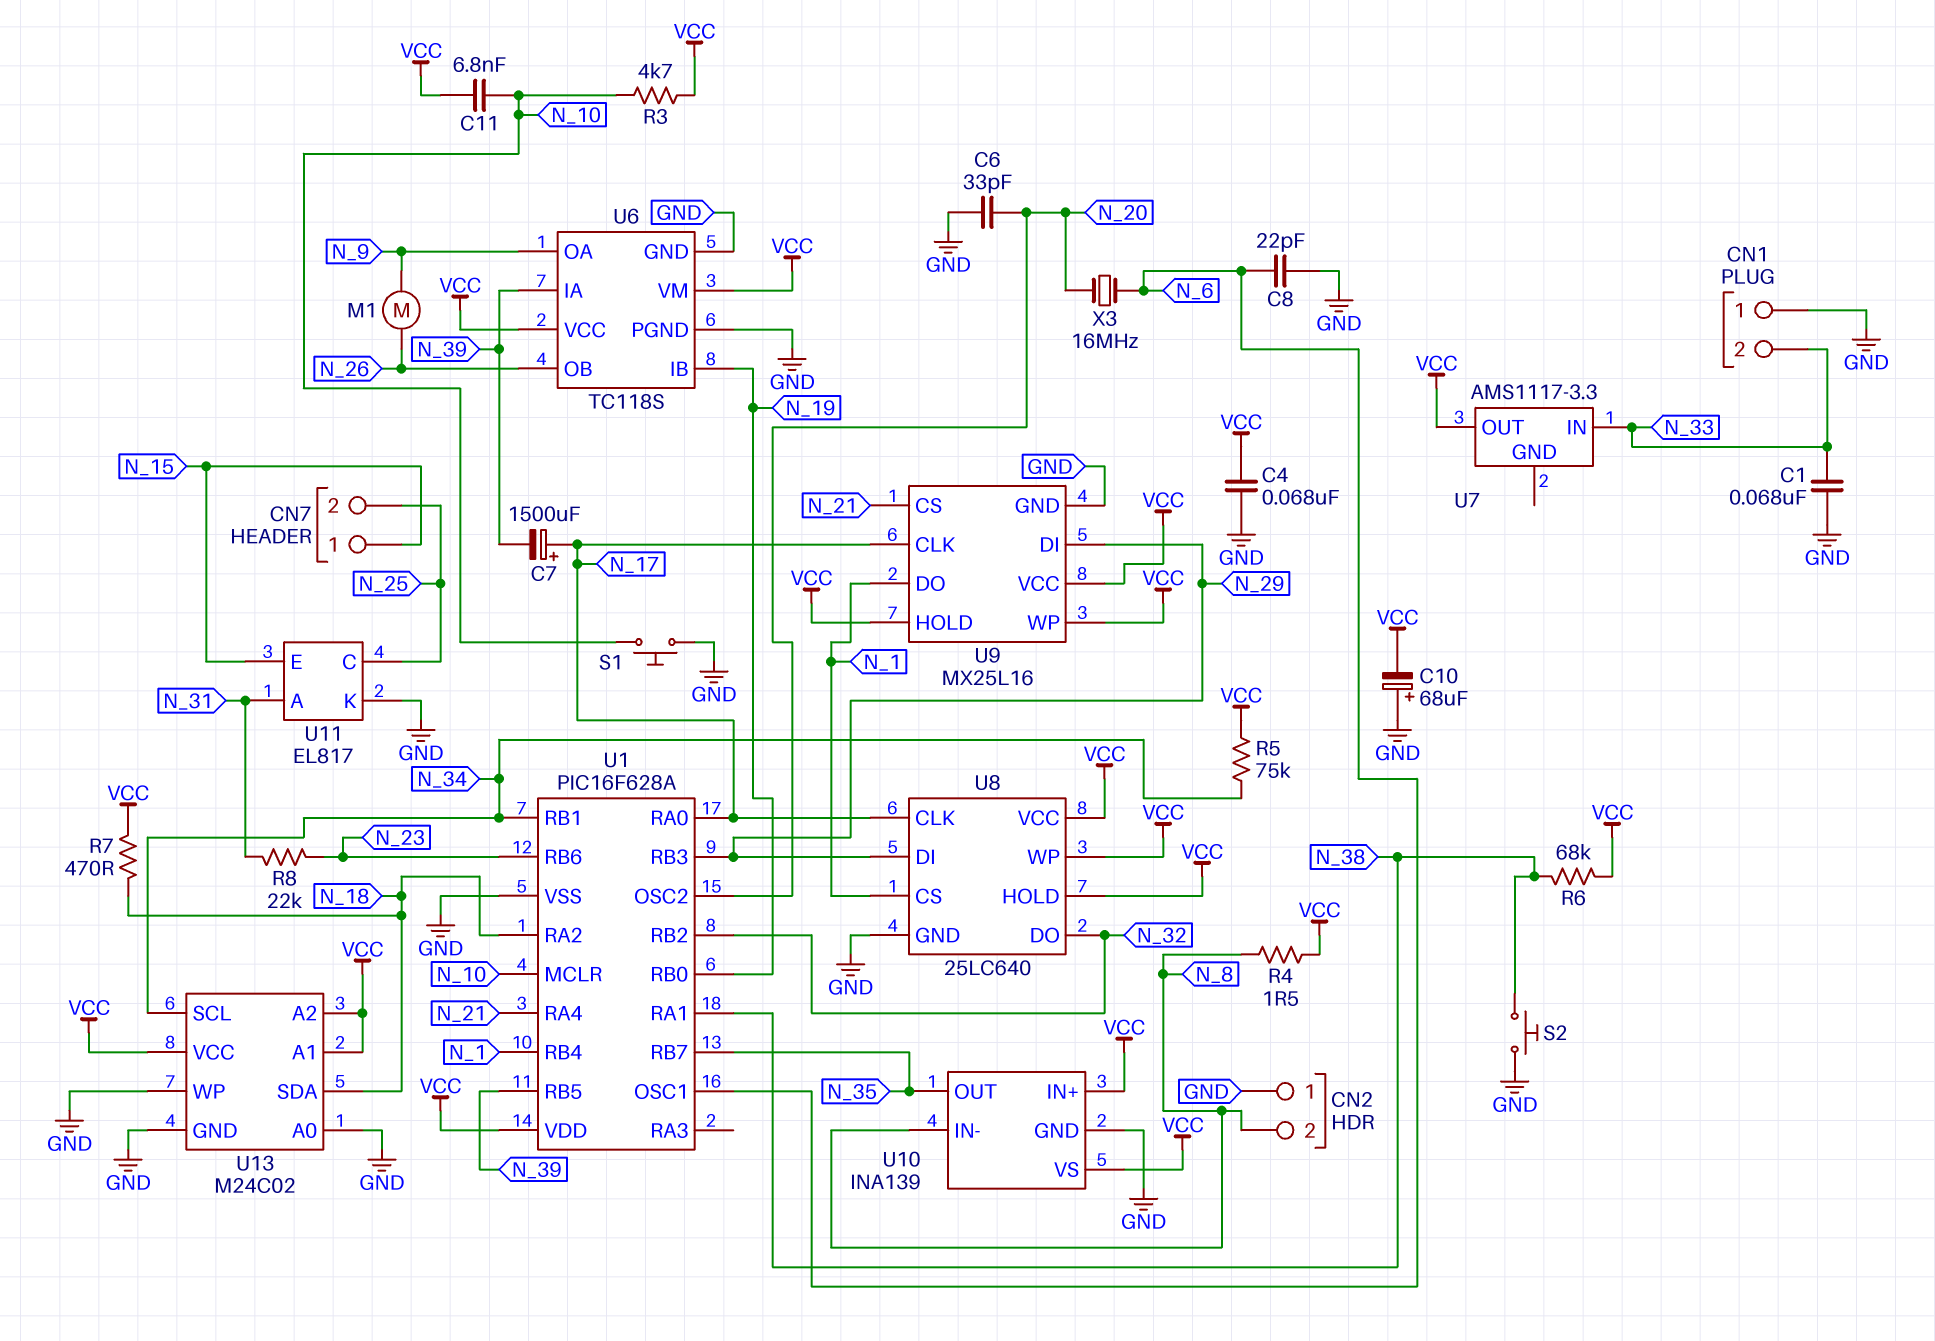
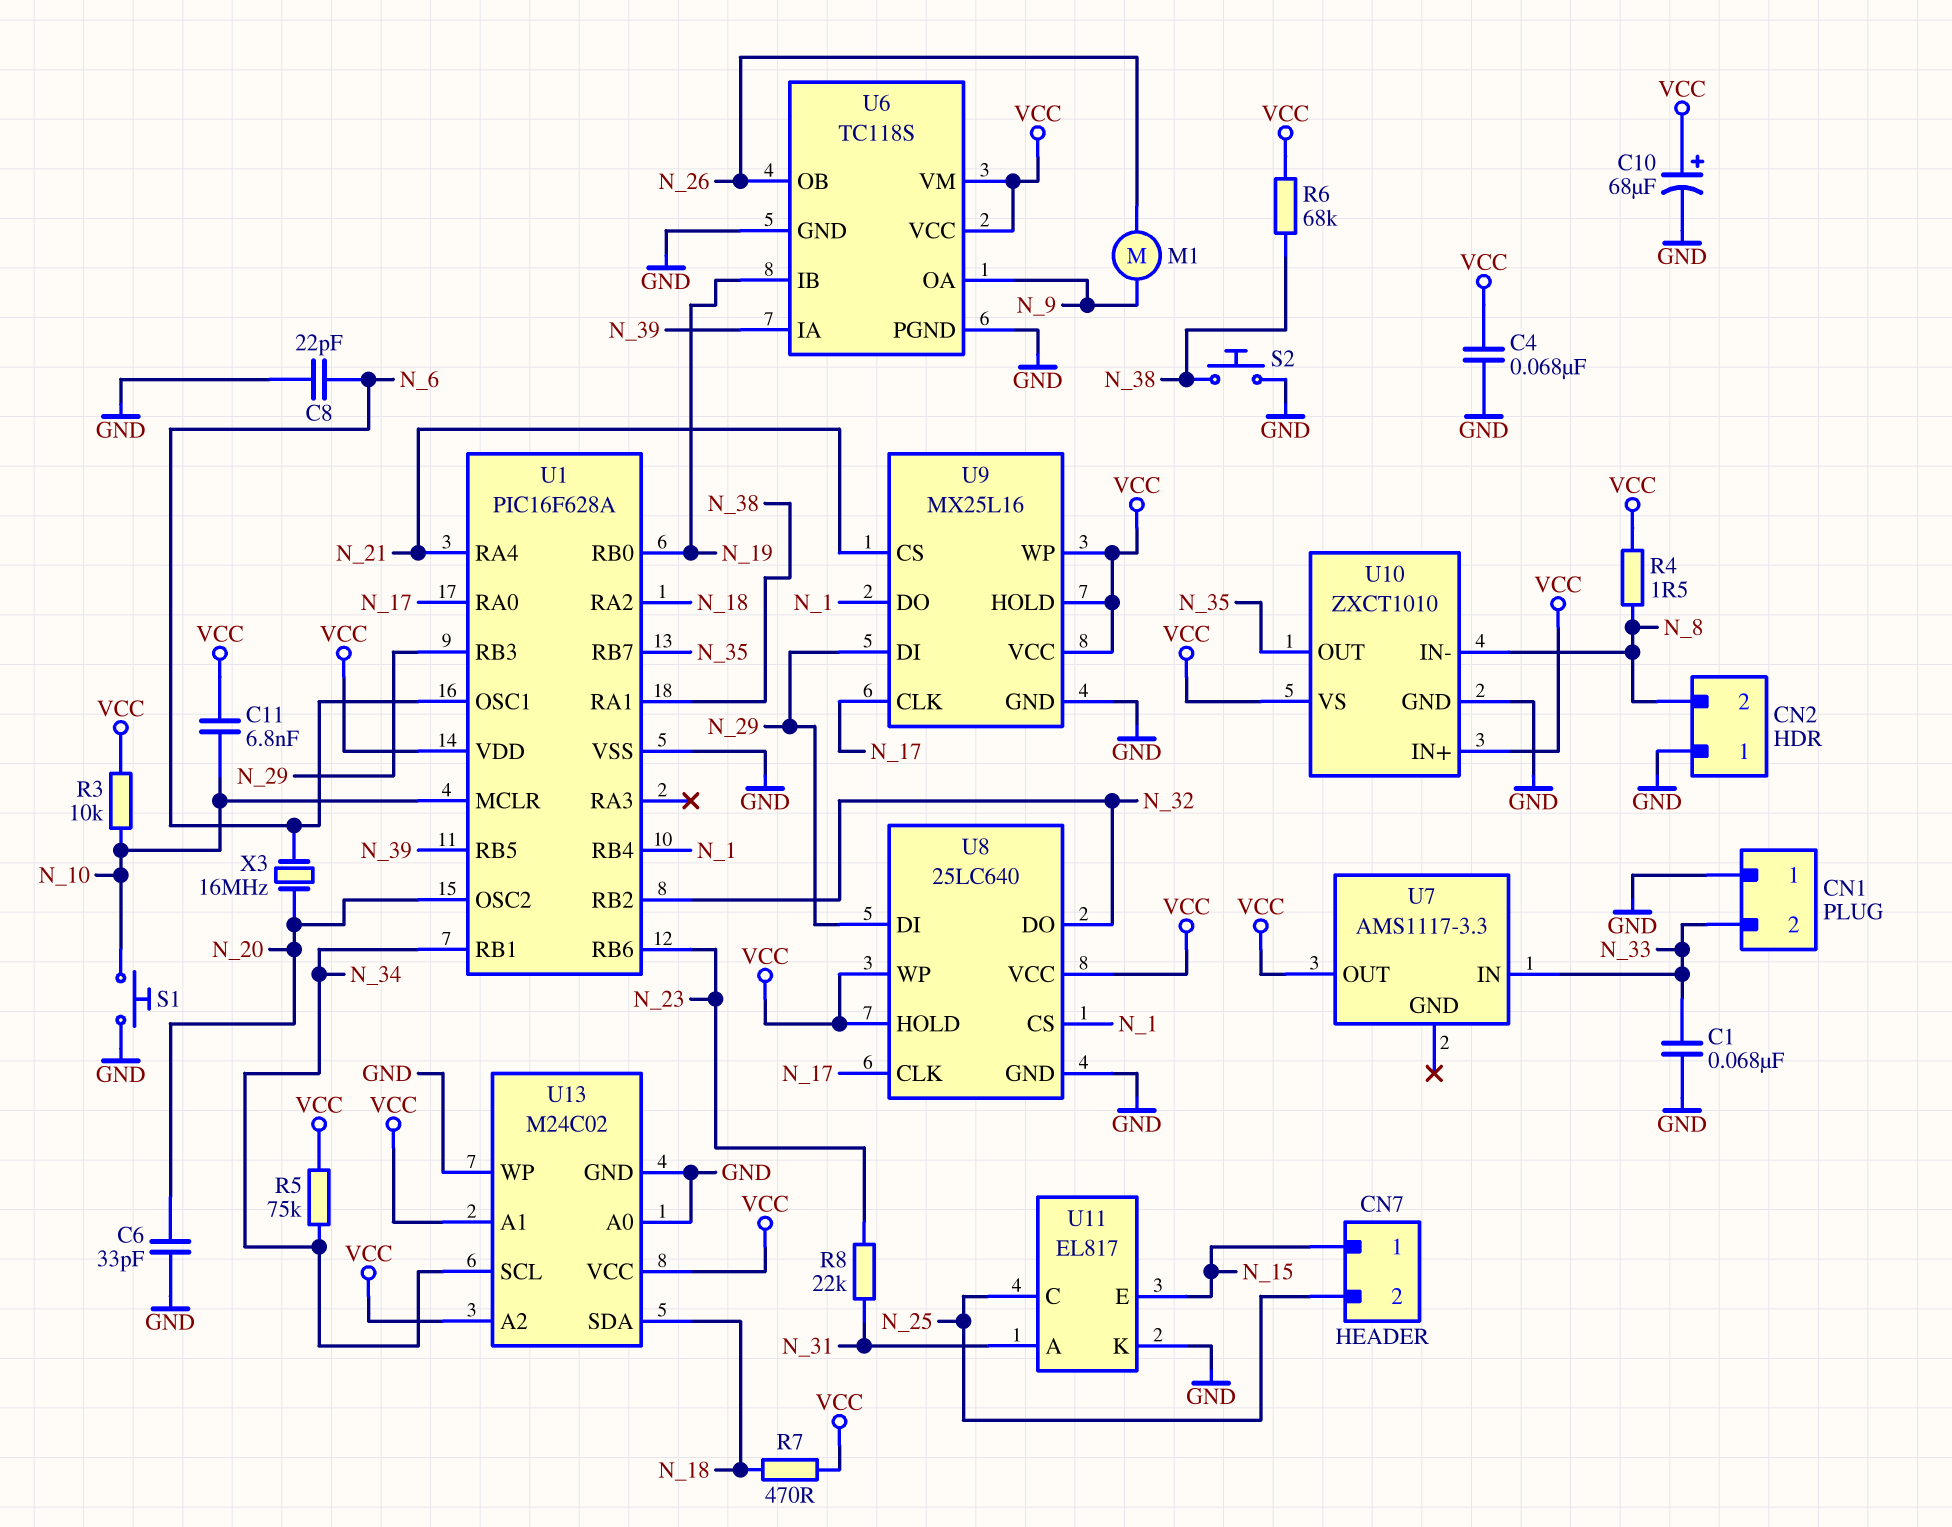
C7: 1500uF (plus N_17, minus N_39) -> none
C10: 68uF (plus GND, minus VCC) -> 68uF (plus VCC, minus GND)
R3: 4.7k (N_10, VCC) -> 10k (N_10, VCC)
U10: INA139 -> ZXCT1010

